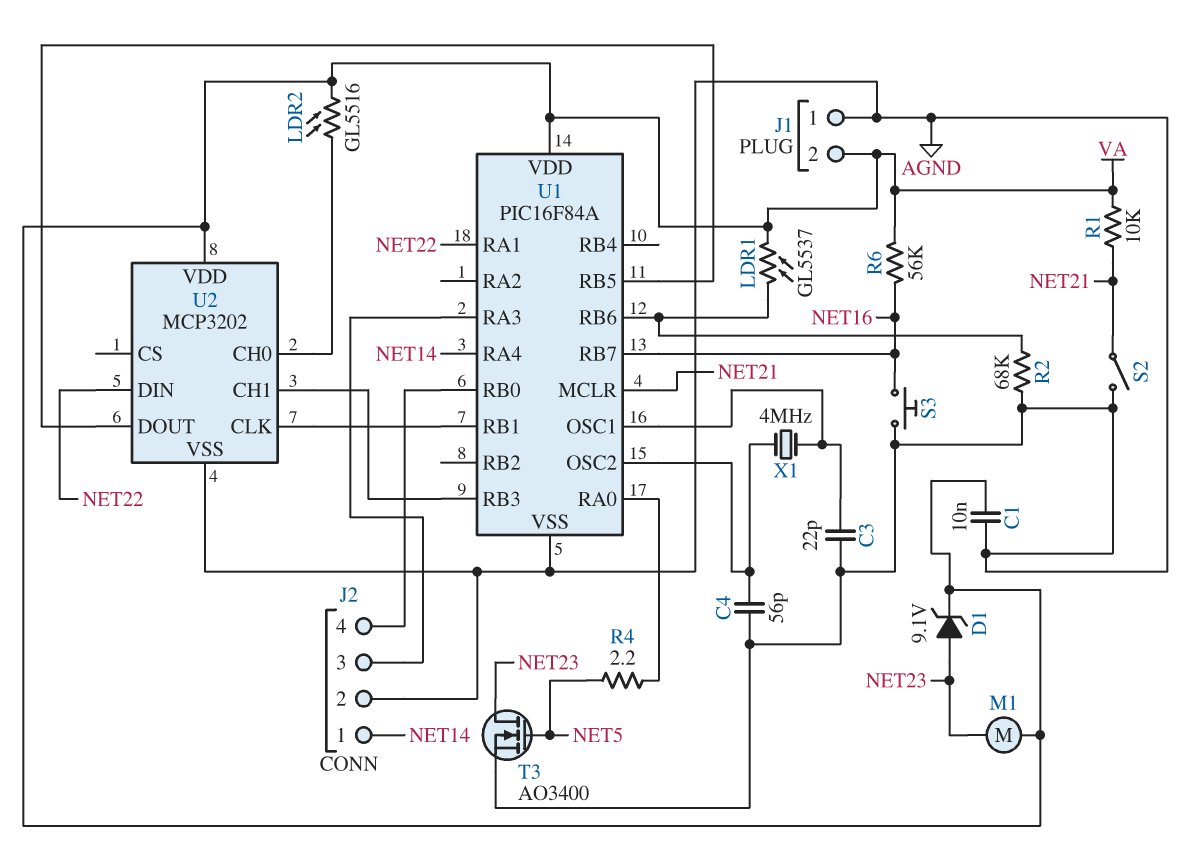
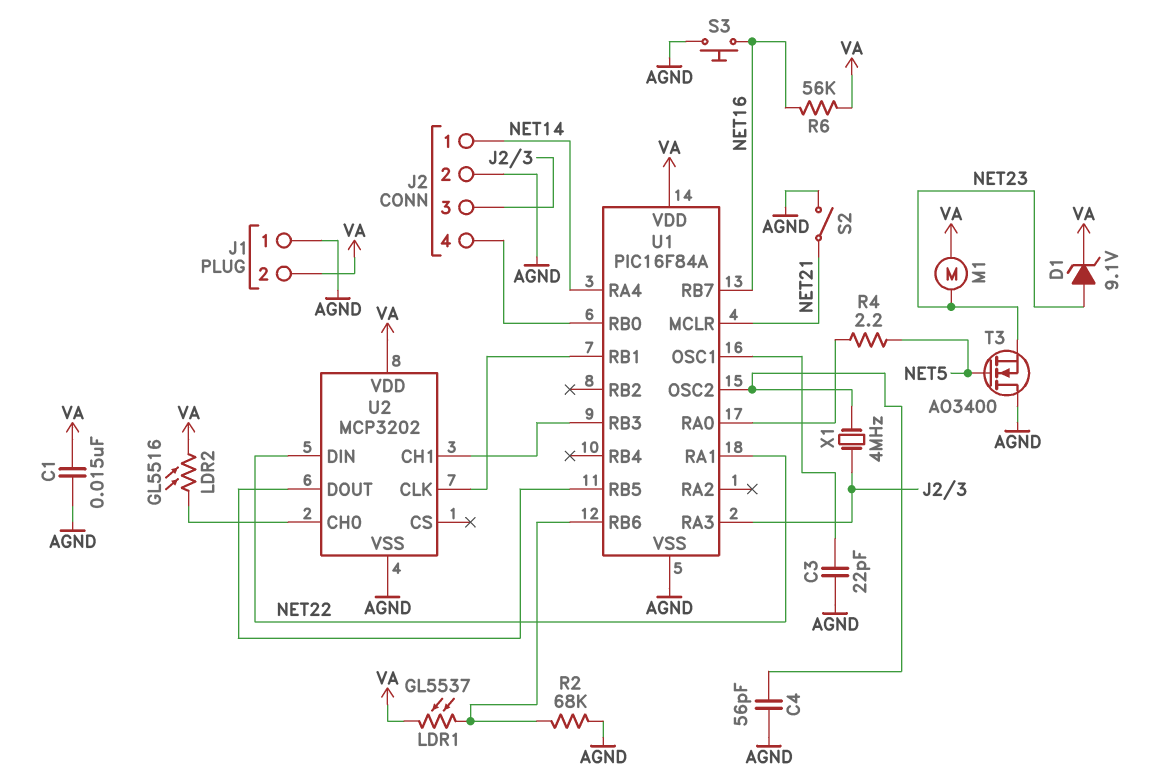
C1: 10nF (AGND, VA) -> 15nF (AGND, VA)
R1: 10k (NET21, VA) -> none
T3: NMOS AO3400 (G NET5, D NET23, S AGND) -> NMOS AO3400 (G NET5, D AGND, S NET23)
X1: 4MHz (U1/OSC1, U1/OSC2) -> 4MHz (J2/3, U1/OSC2)

